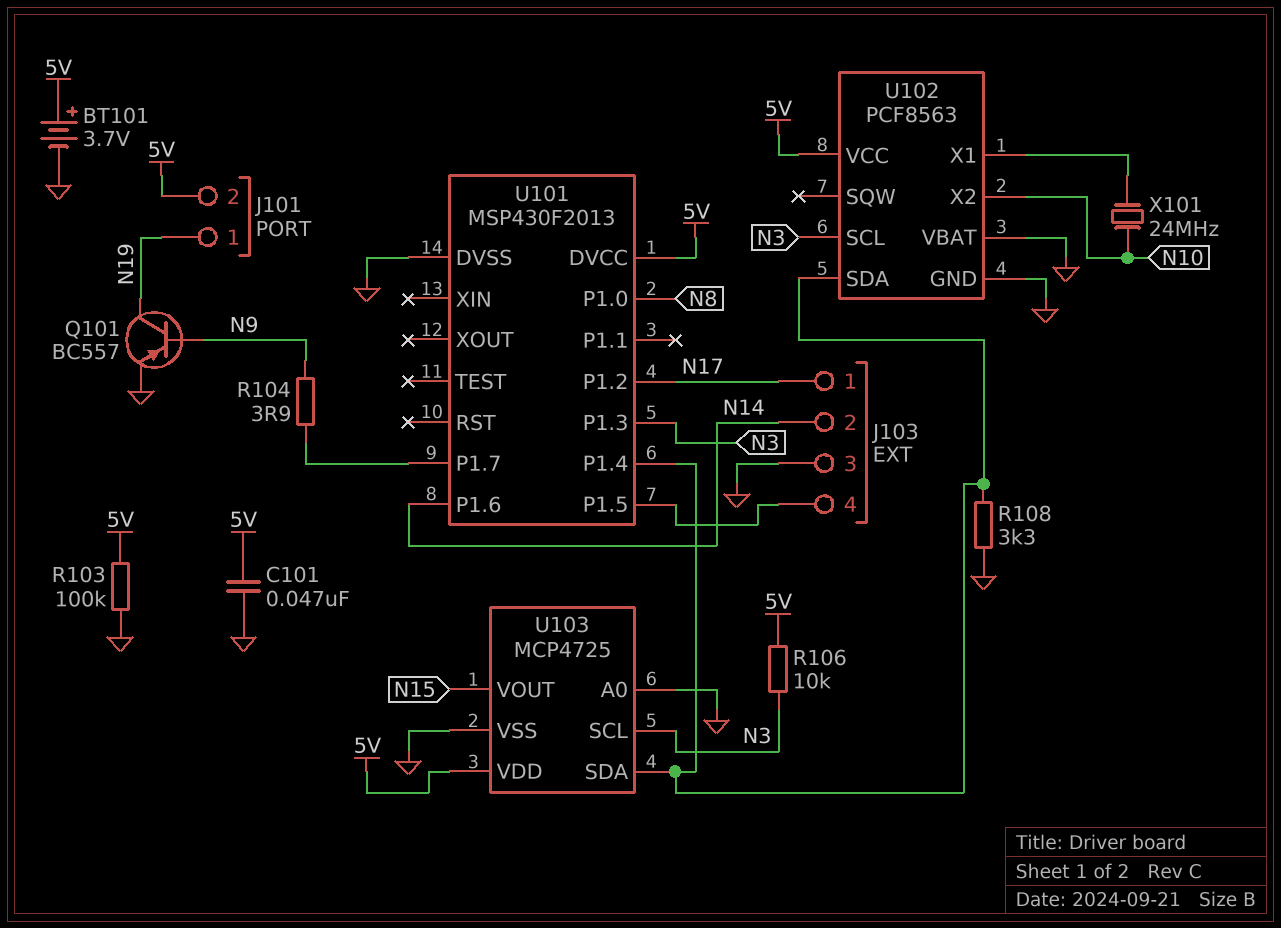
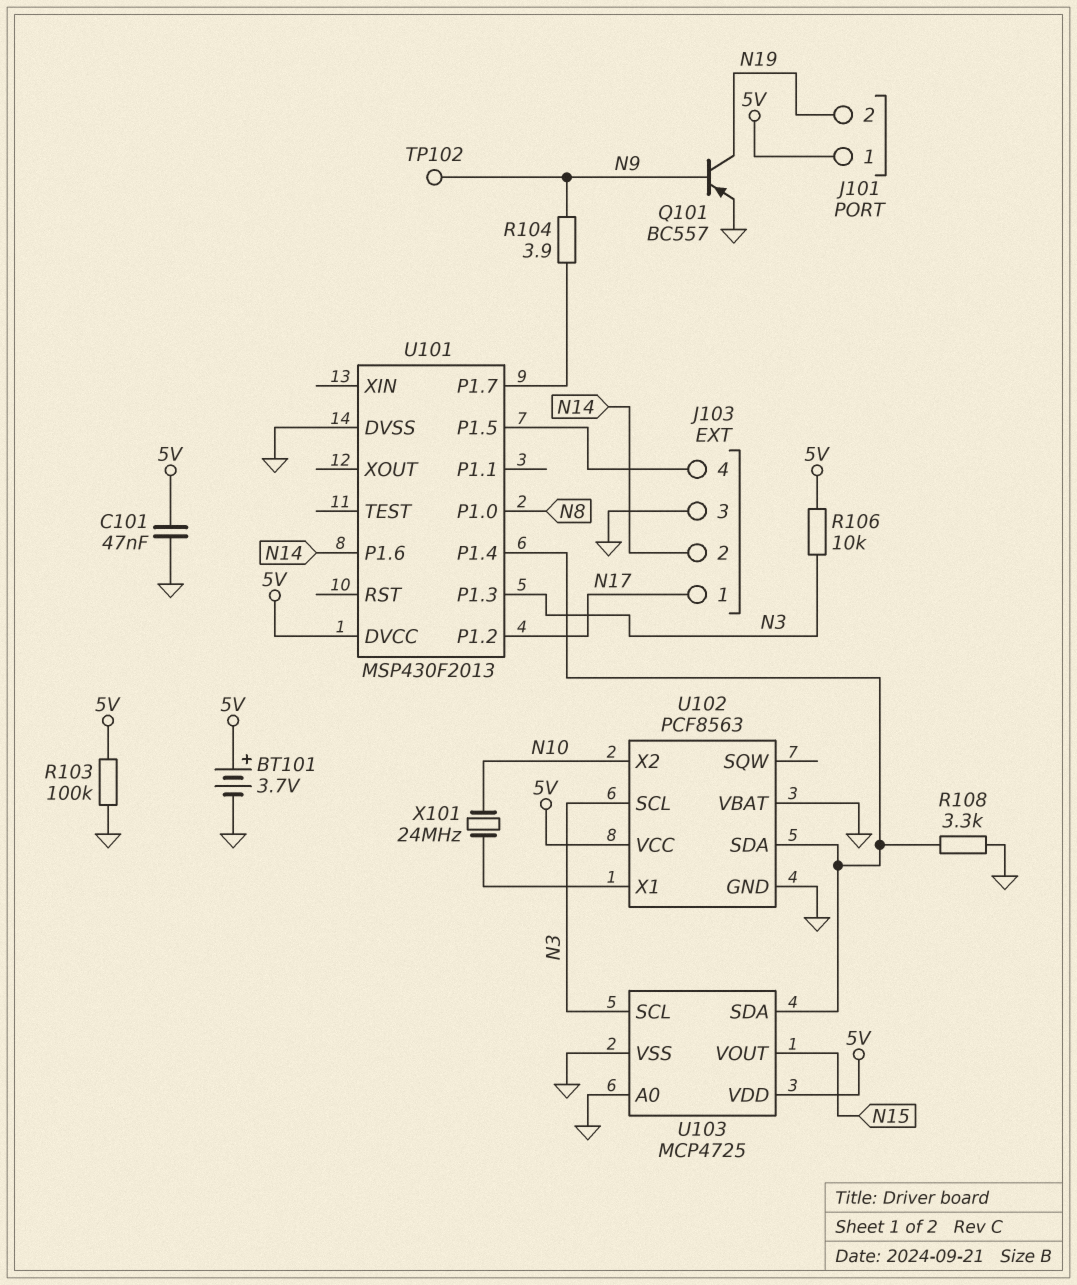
J101 pin 1: N19 -> 5V
J101 pin 2: 5V -> N19
TP102: none -> test point (N9)

